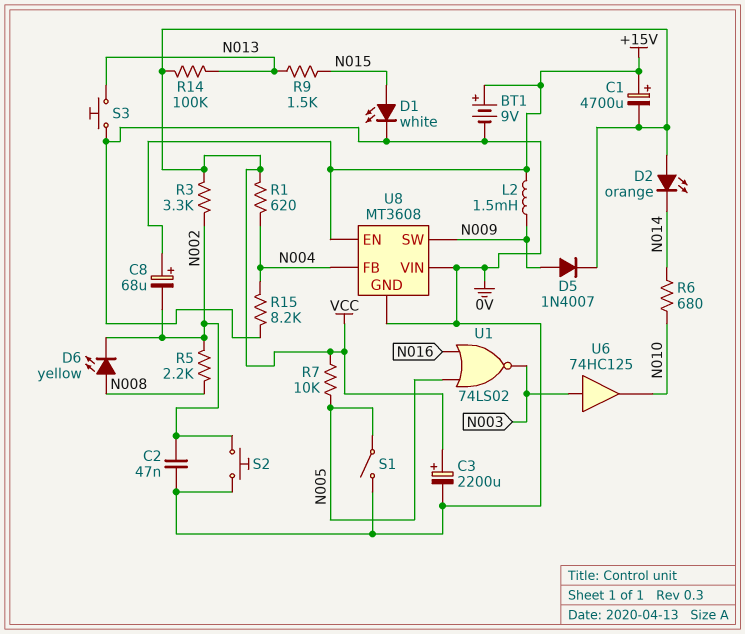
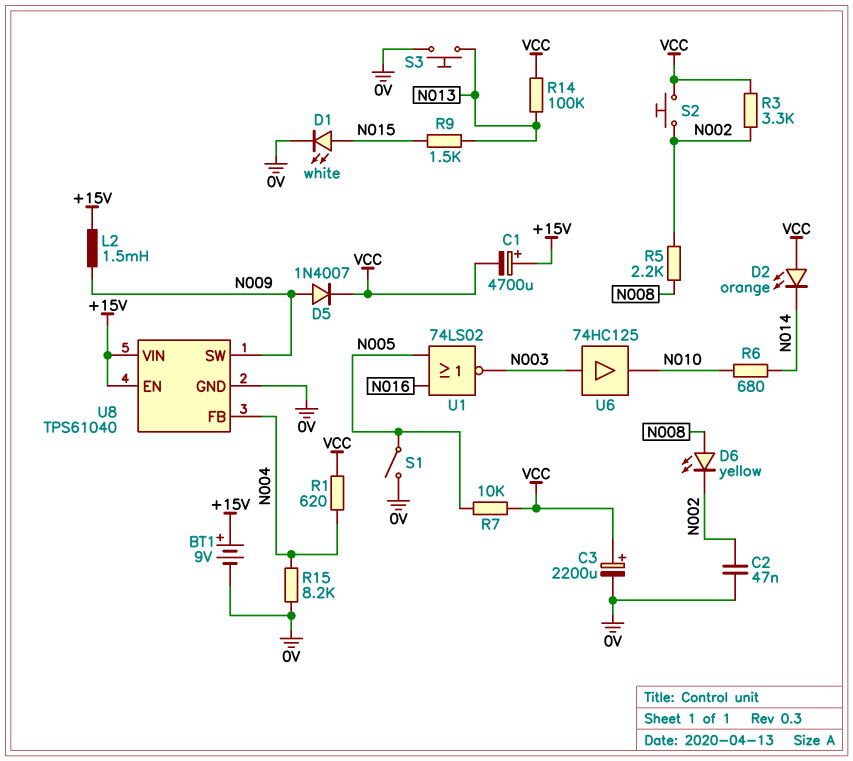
C8: 68uF (plus +15V, minus N002) -> none
S2: button (0V, N002) -> button (N002, VCC)
U8: MT3608 -> TPS61040
U8 pin VIN: 0V -> +15V

